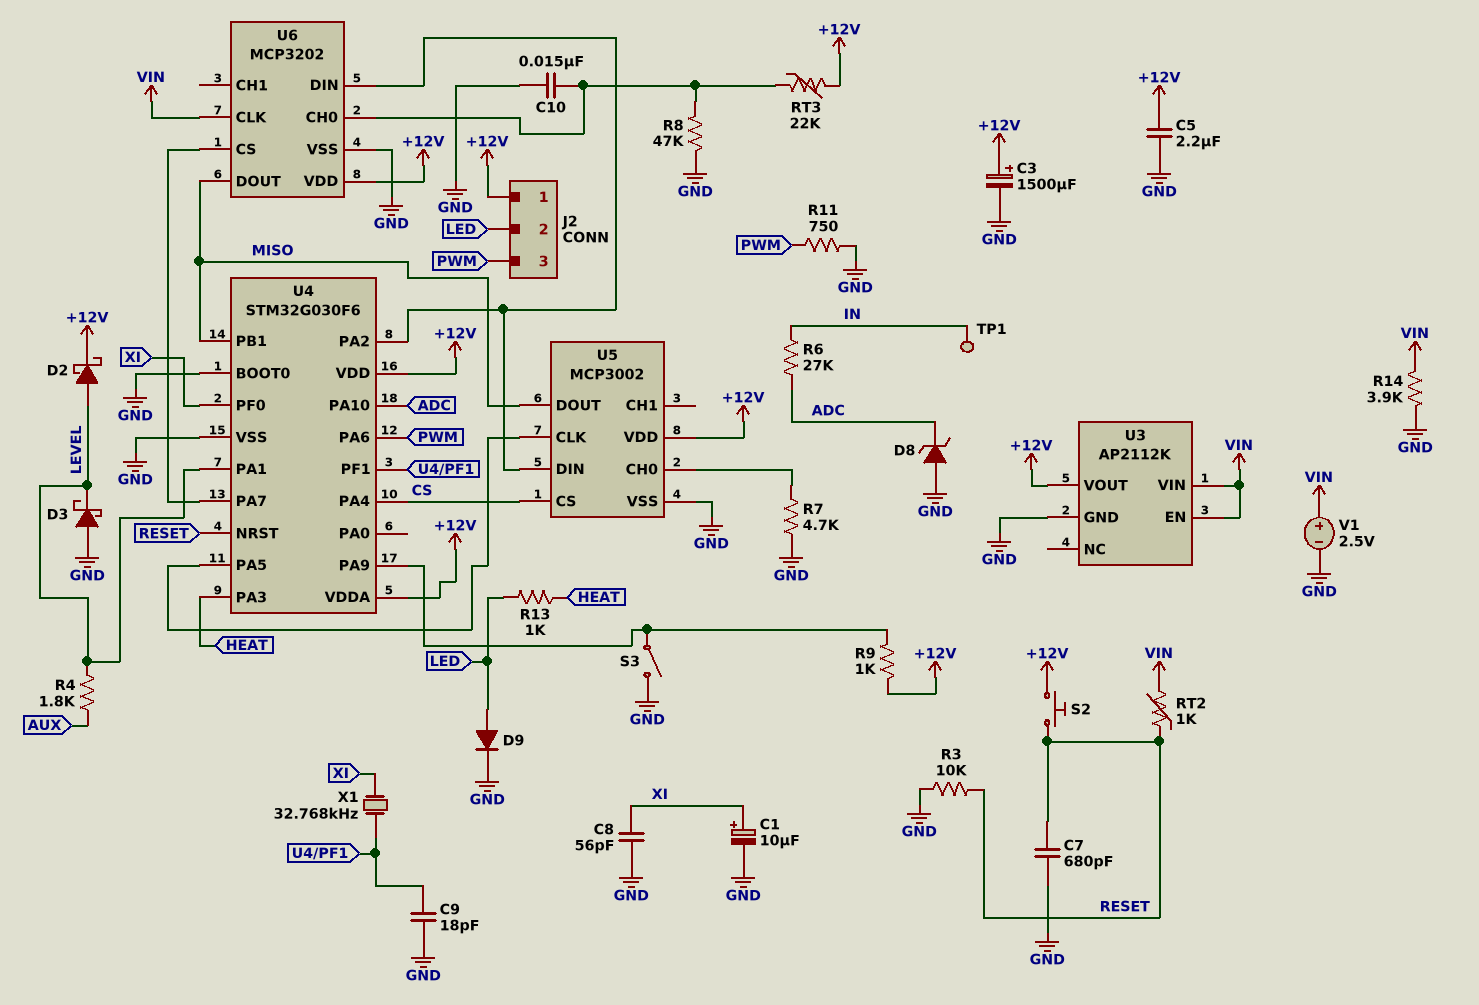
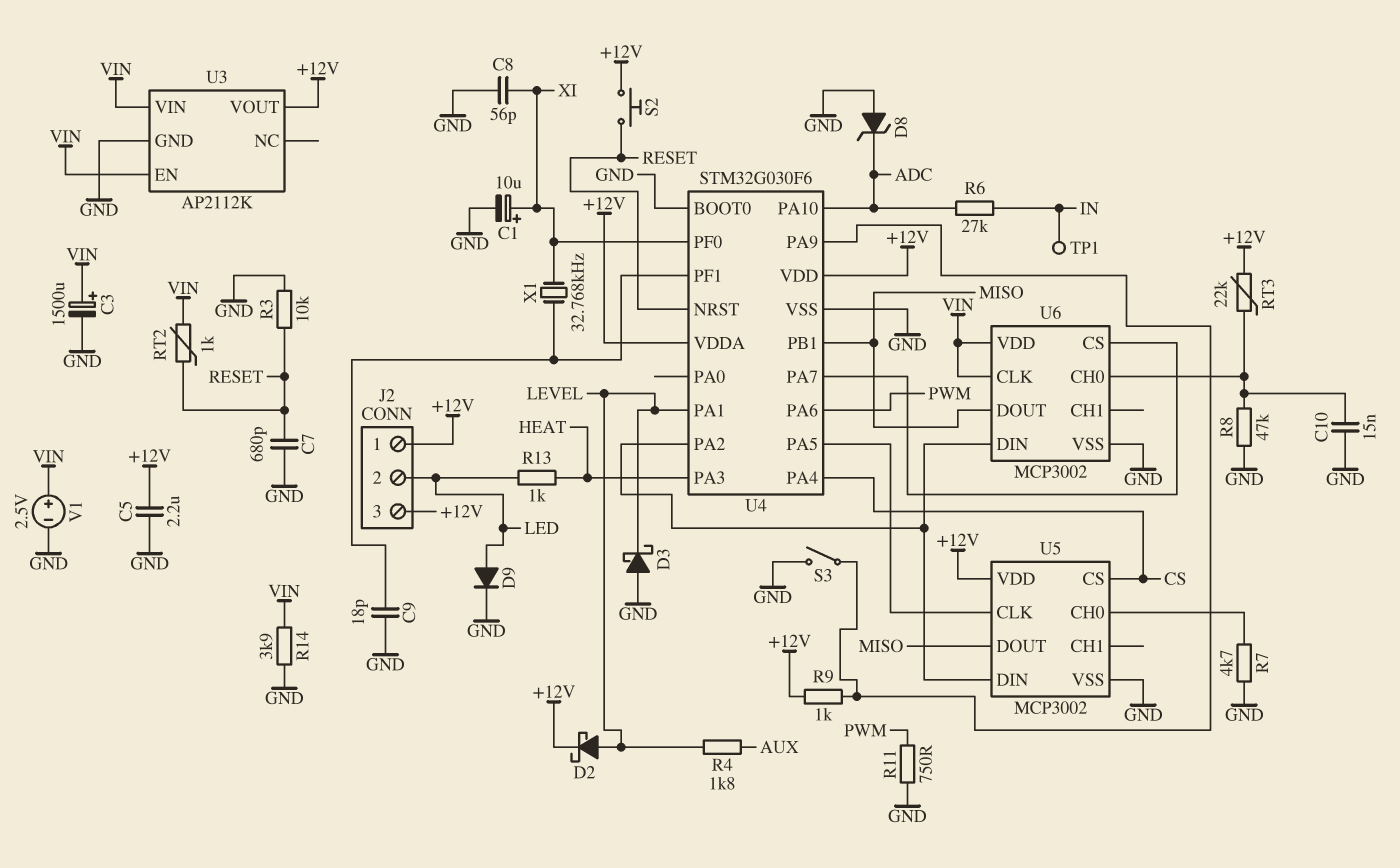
C3: 1500uF (plus +12V, minus GND) -> 1500uF (plus VIN, minus GND)
J2 pin 3: PWM -> +12V
U6: MCP3202 -> MCP3002
U6 pin VDD: +12V -> VIN

